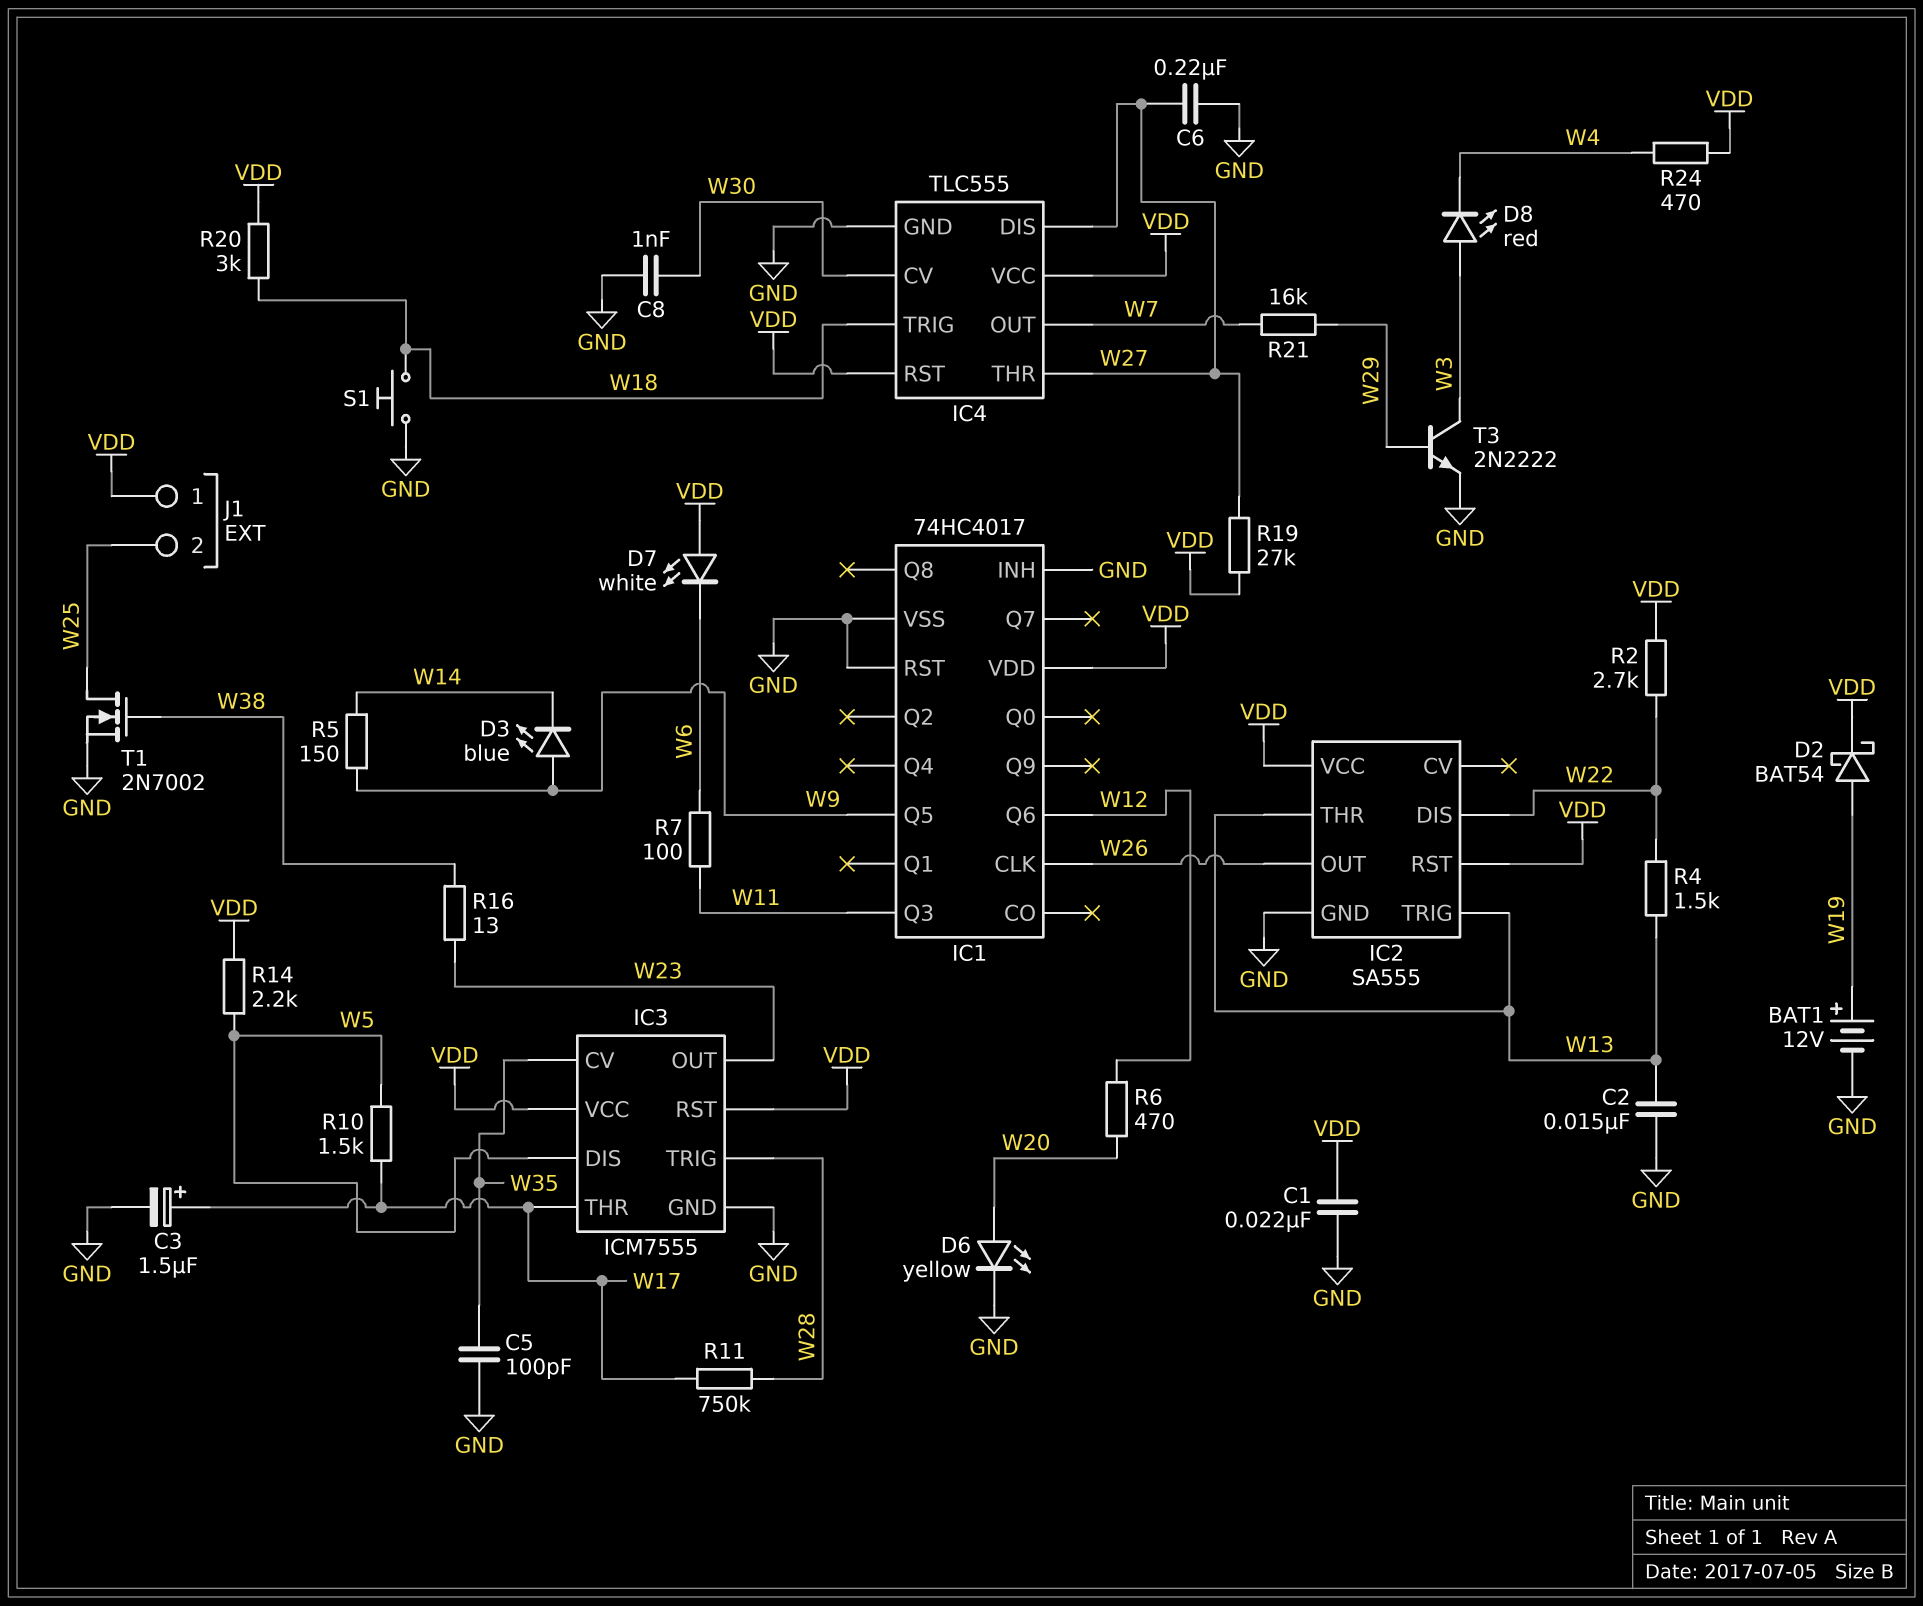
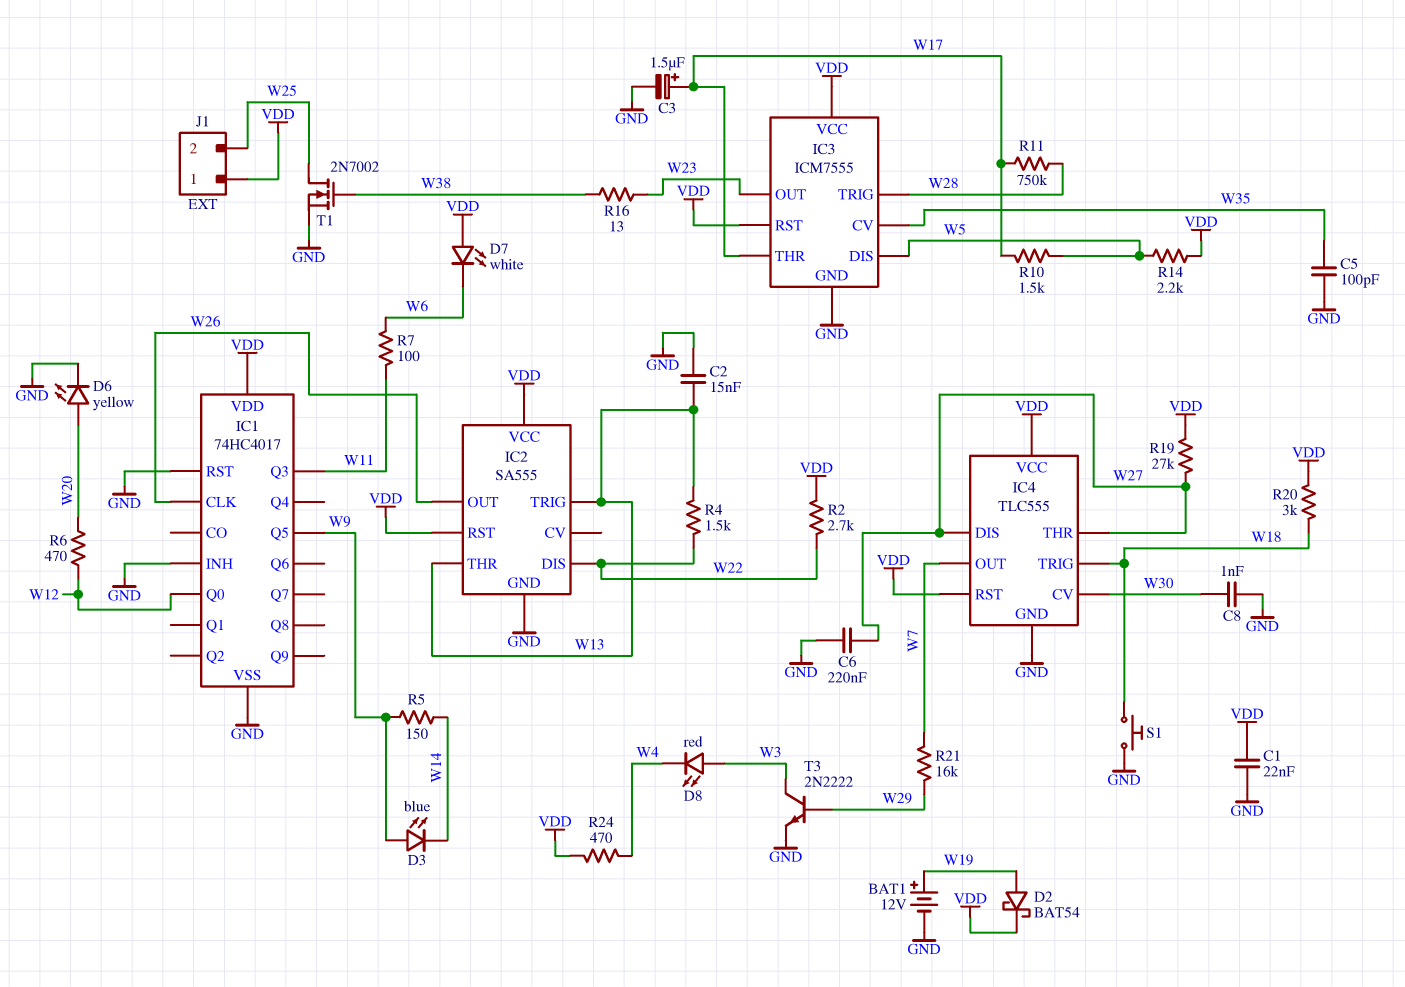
IC1 pin Q0: none -> W12
IC1 pin Q6: W12 -> none

